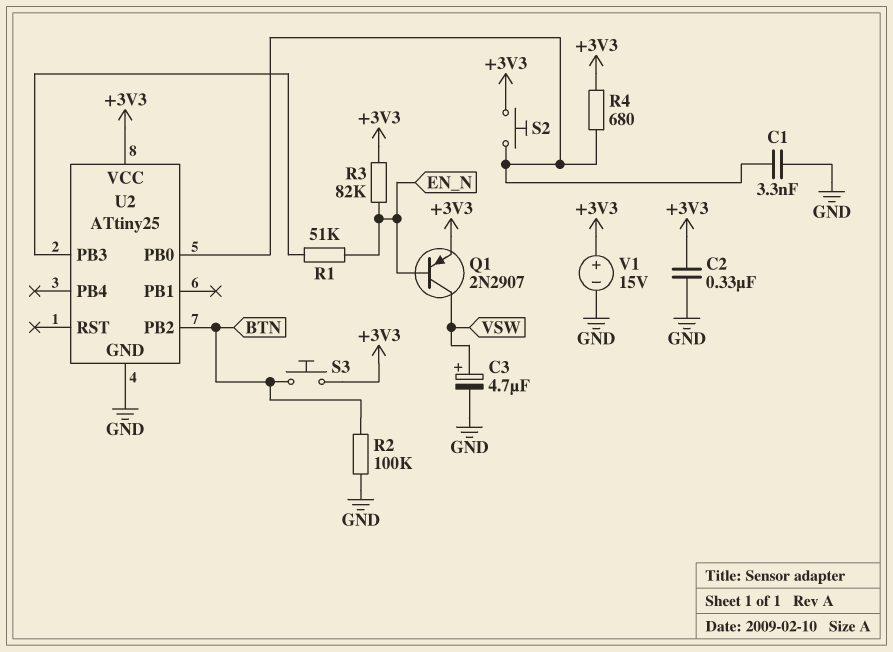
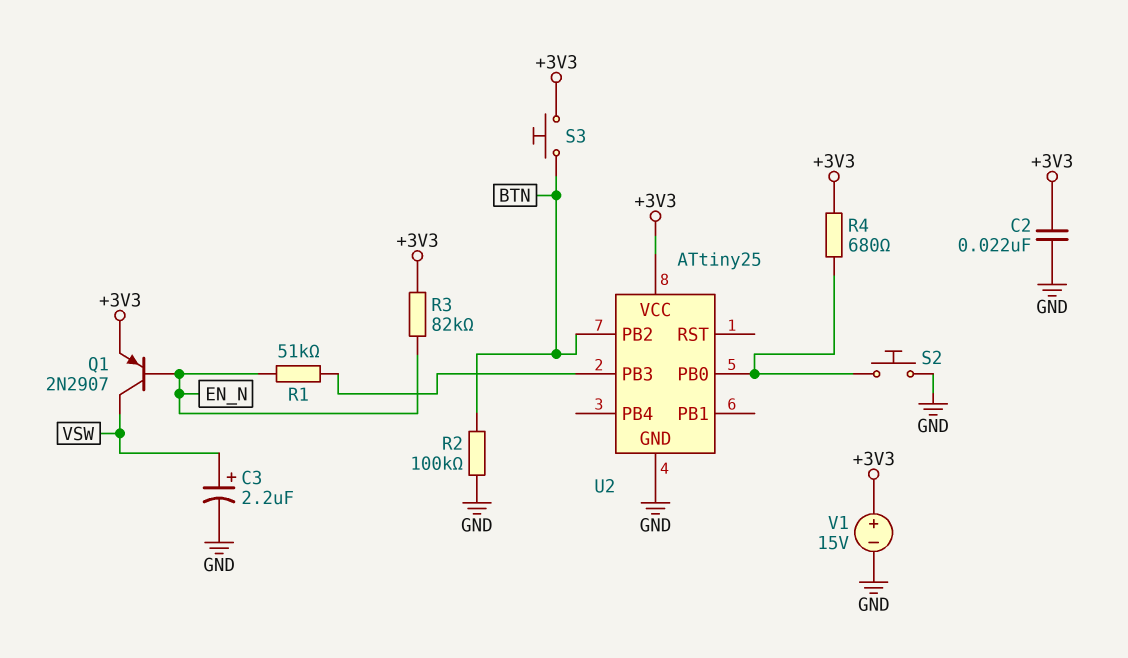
C1: 3.3nF (GND, U2/PB0) -> none
C2: 330nF (+3V3, GND) -> 22nF (+3V3, GND)
C3: 4.7uF (plus VSW, minus GND) -> 2.2uF (plus VSW, minus GND)
S2: button (+3V3, U2/PB0) -> button (GND, U2/PB0)

